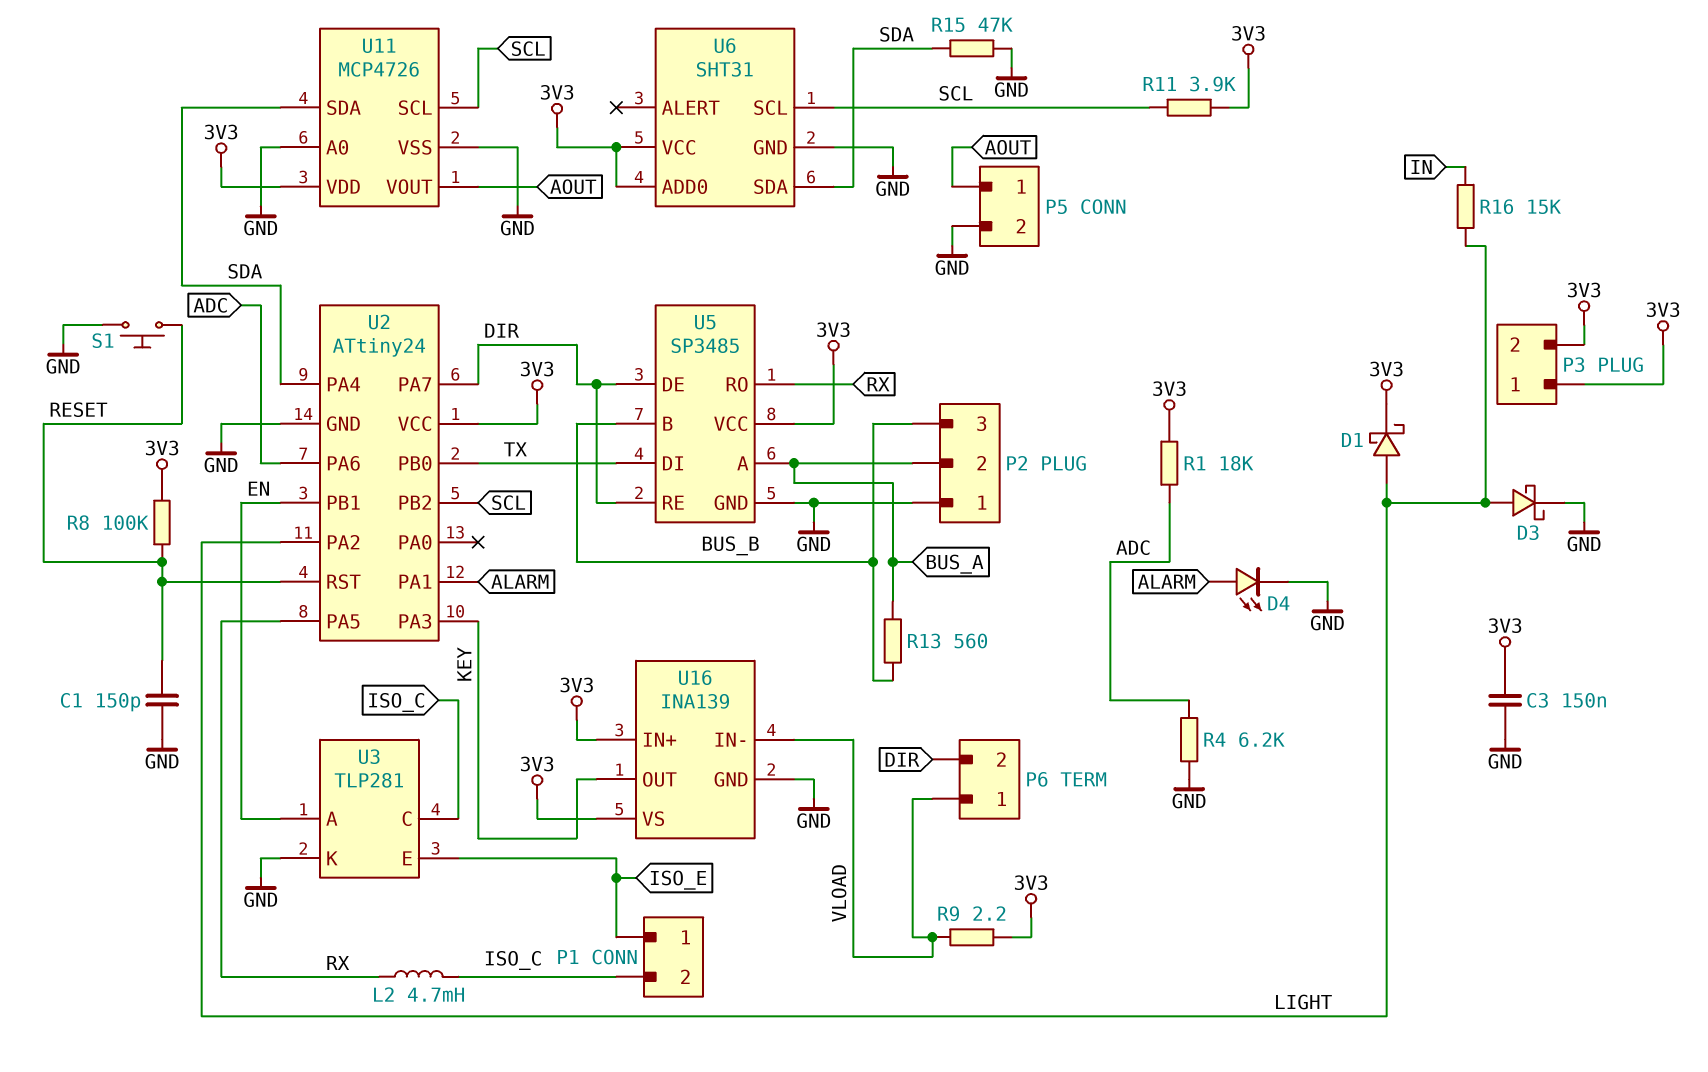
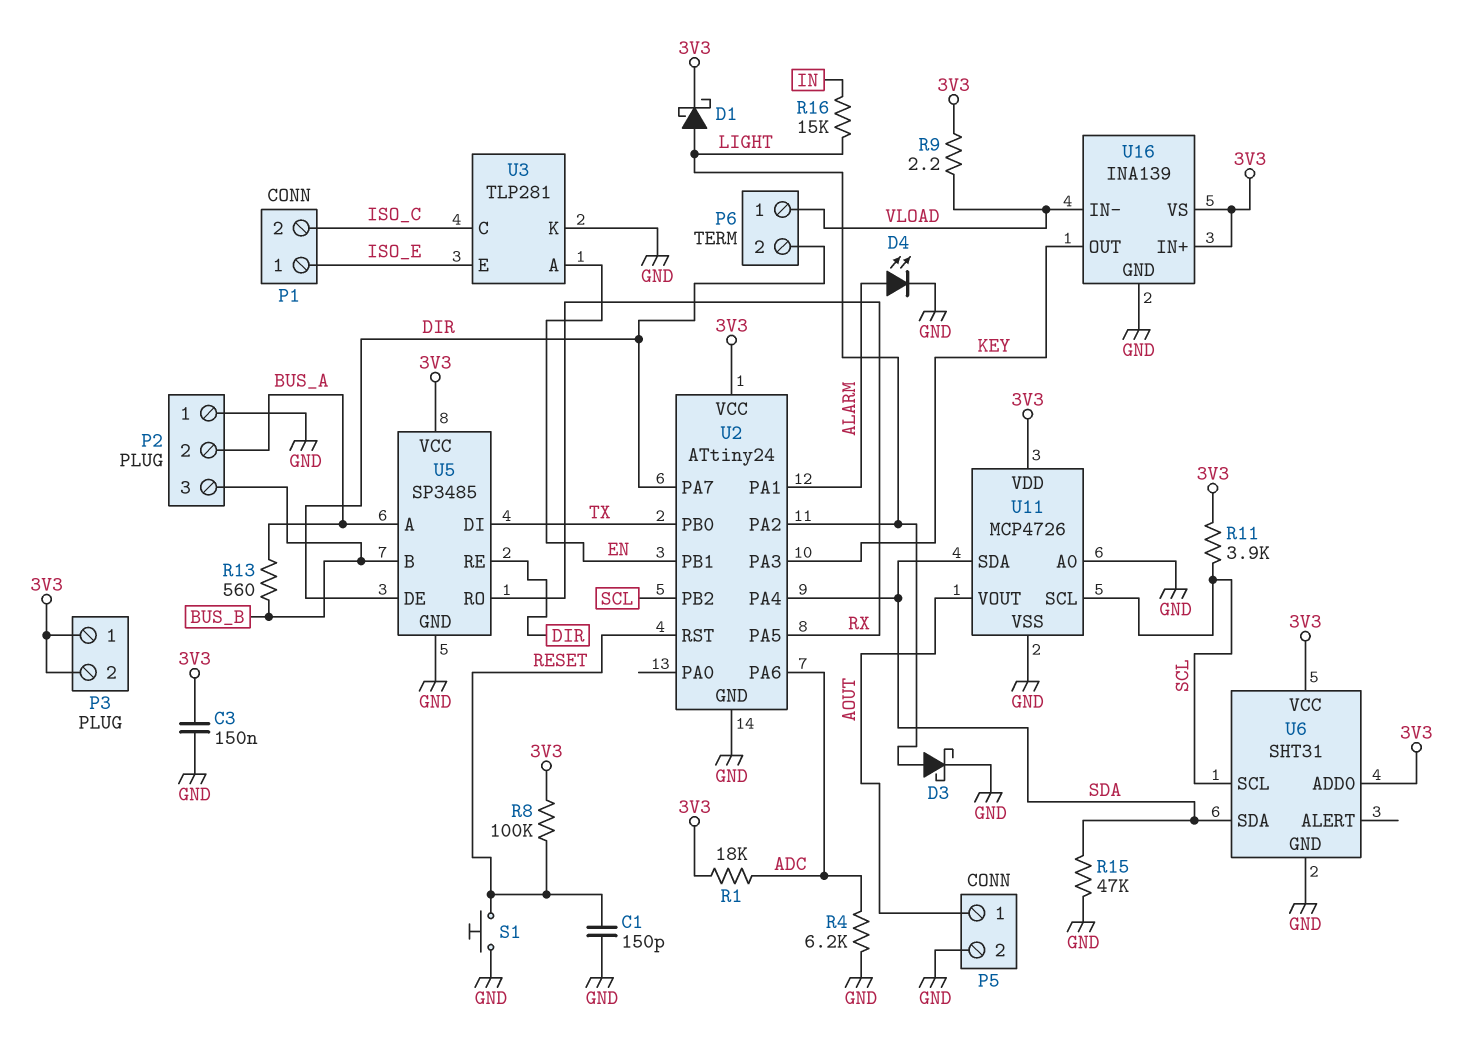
L2: 4.7mH (ISO_C, RX) -> none

